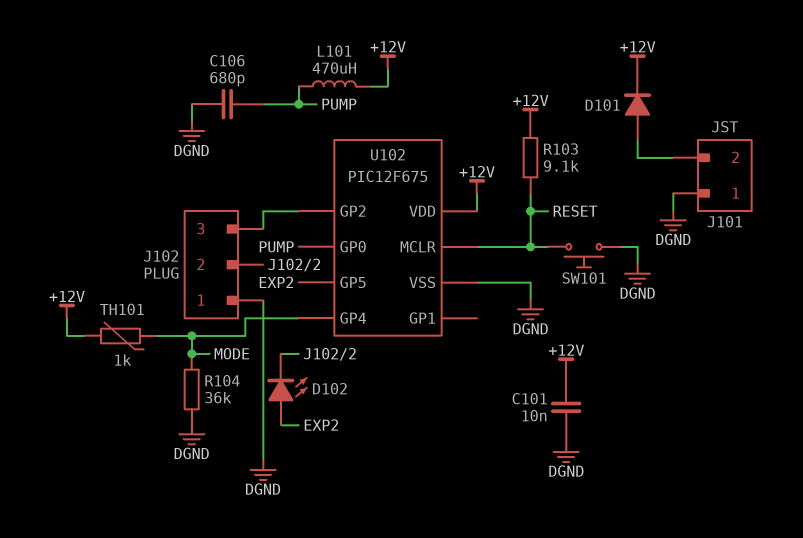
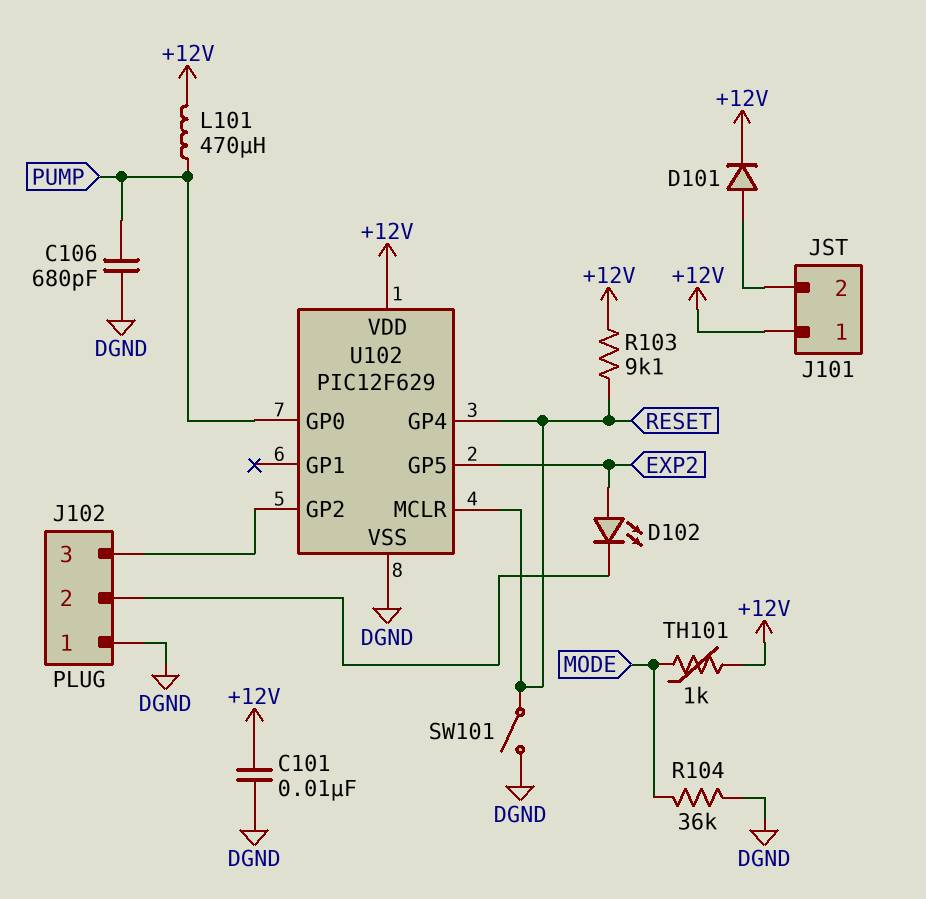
J101 pin 1: DGND -> +12V
SW101: button (DGND, RESET) -> switch (DGND, RESET)
U102: PIC12F675 -> PIC12F629
U102 pin GP4: MODE -> RESET

